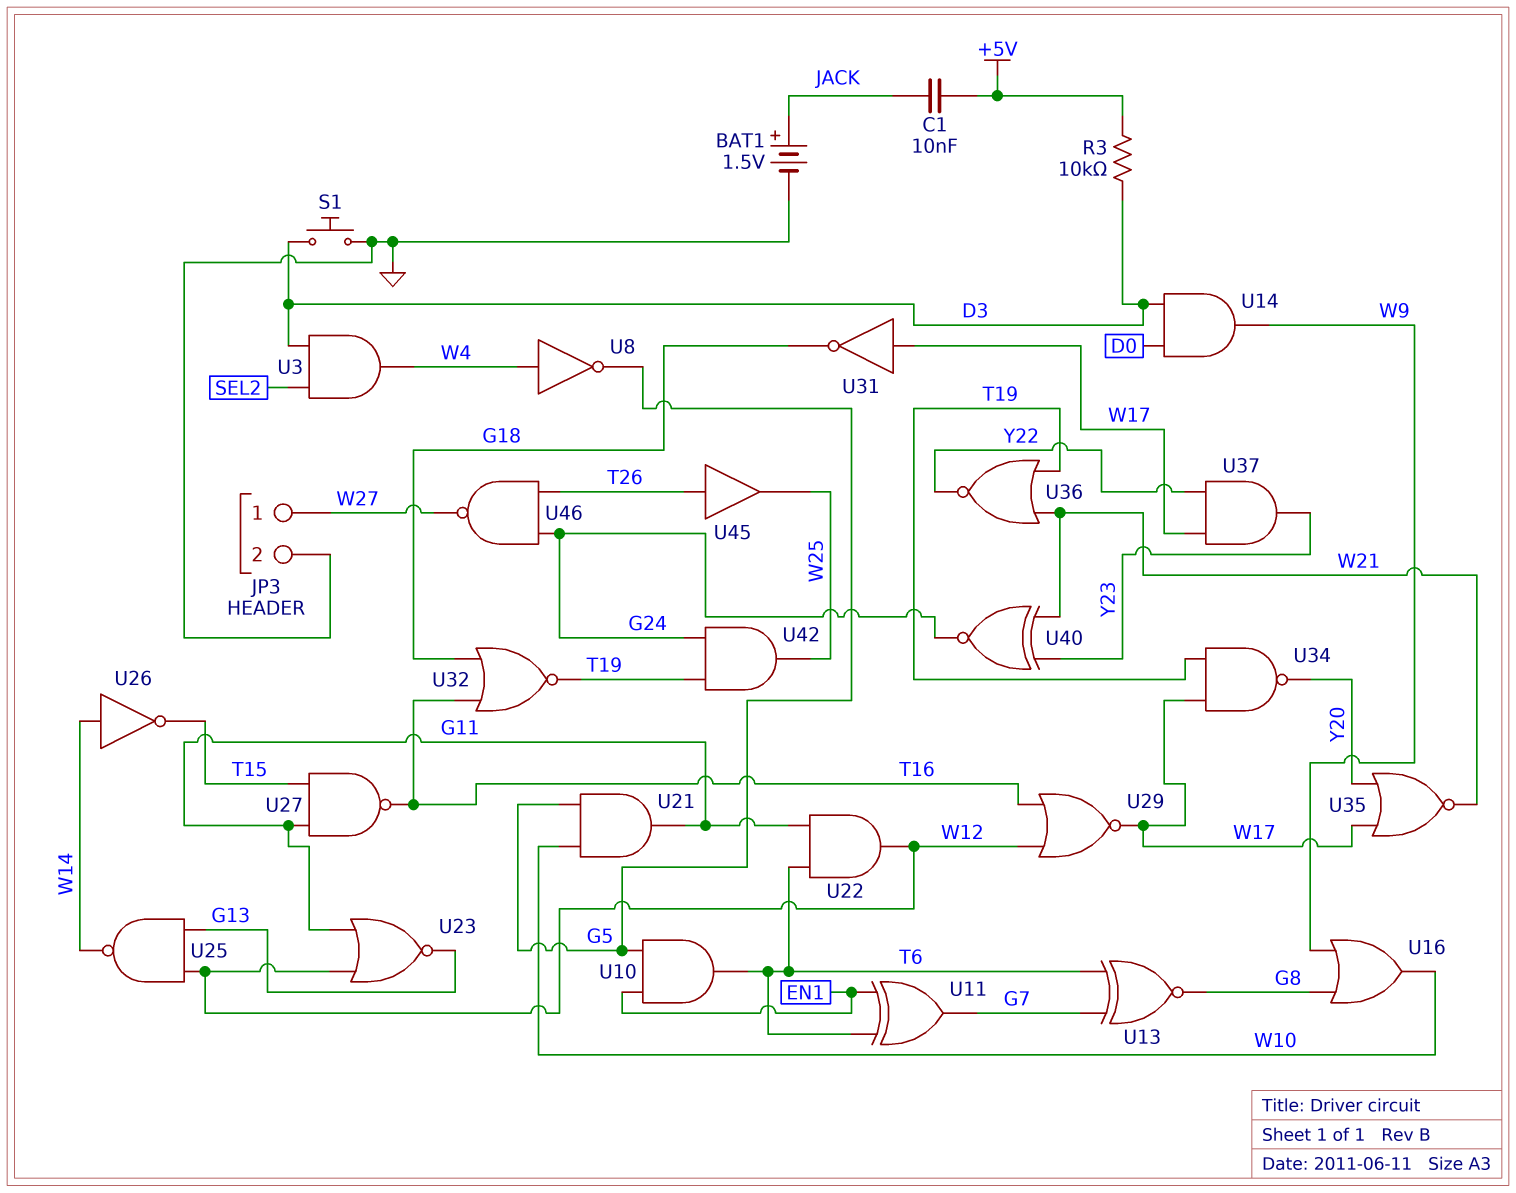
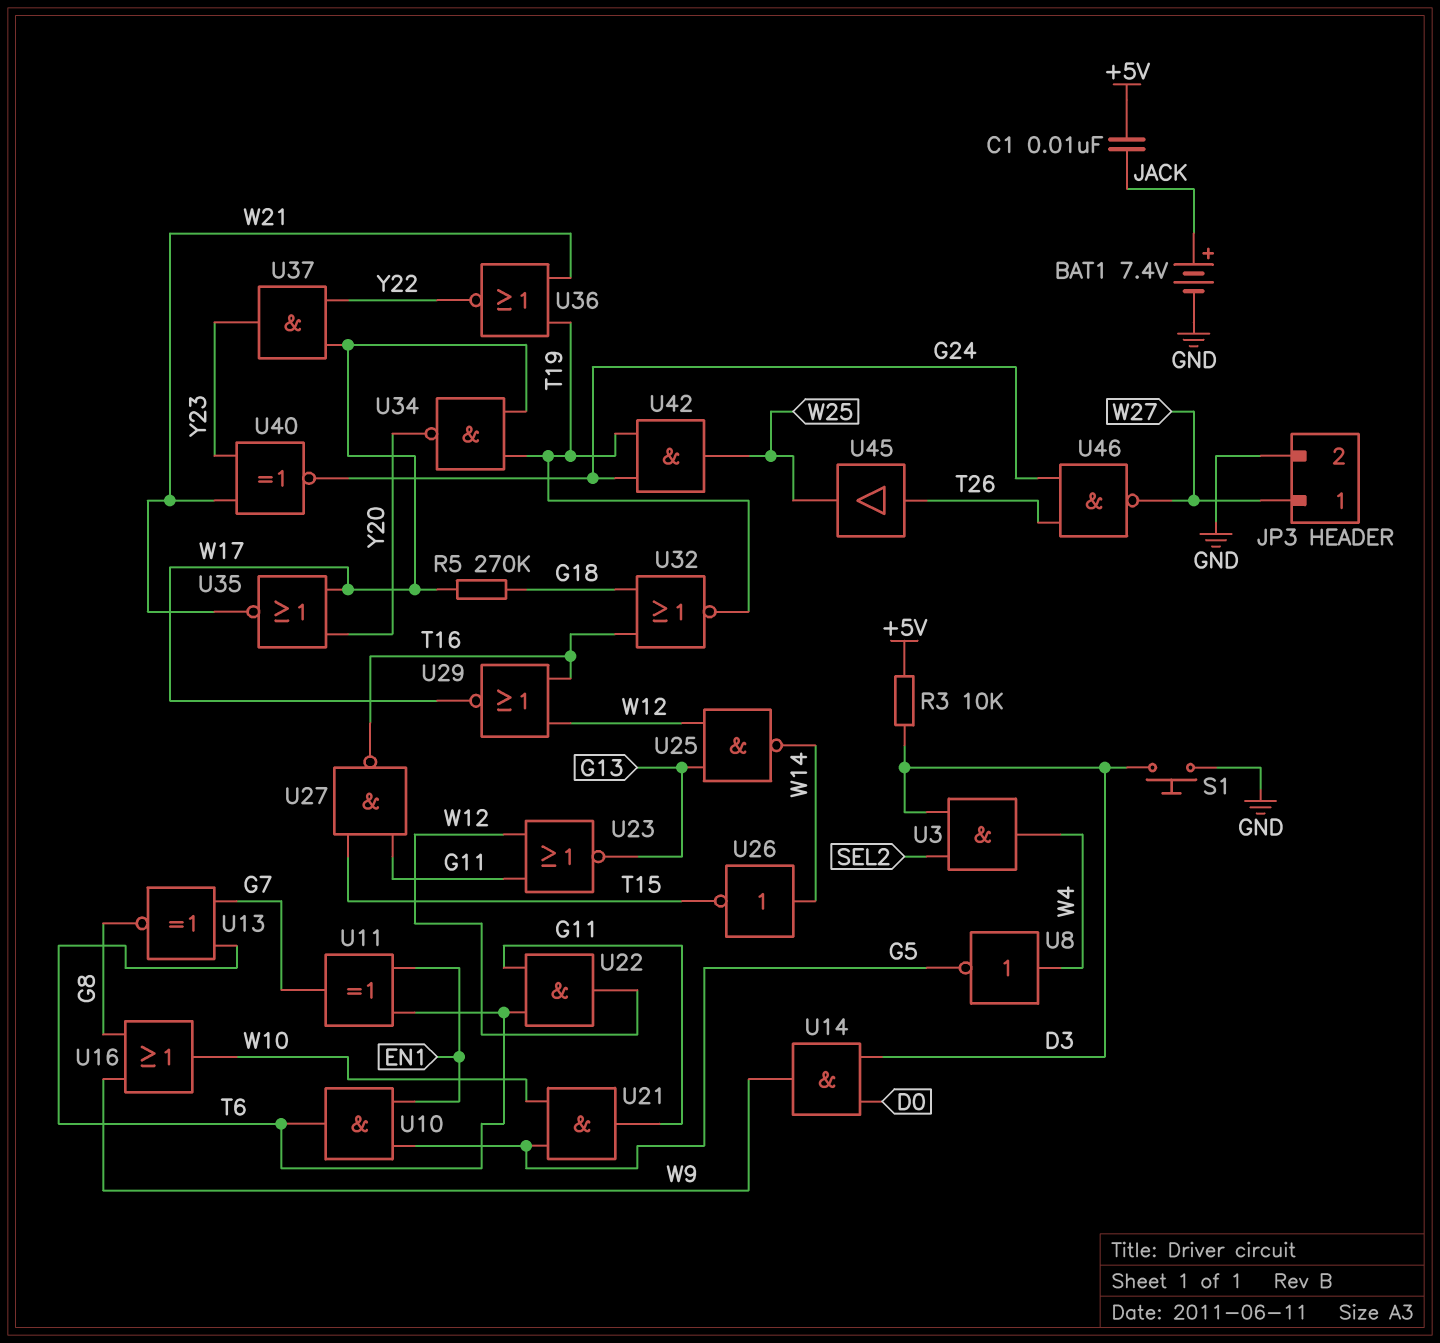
BAT1: 1.5V (plus JACK, minus GND) -> 7.4V (plus JACK, minus GND)
R5: none -> 270k (G18, W17)
U31: NOT (in W17, out G18) -> none

